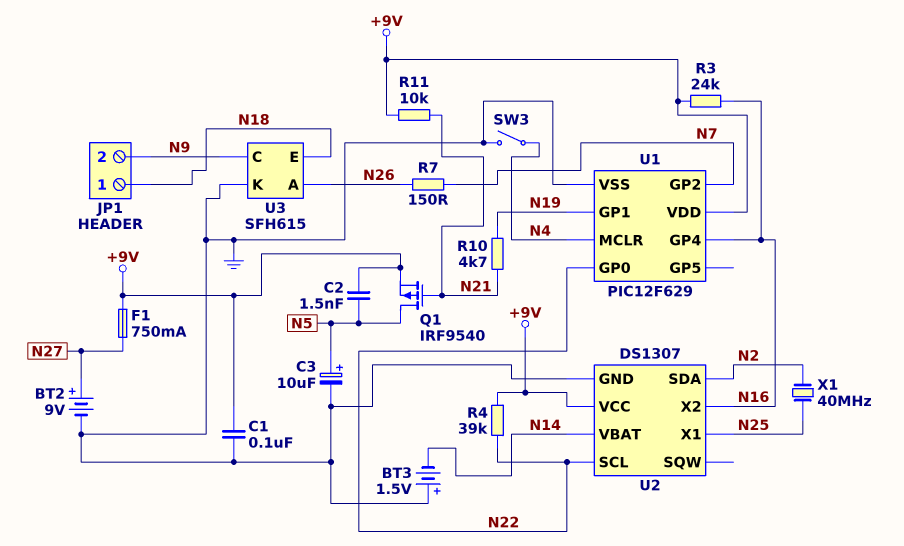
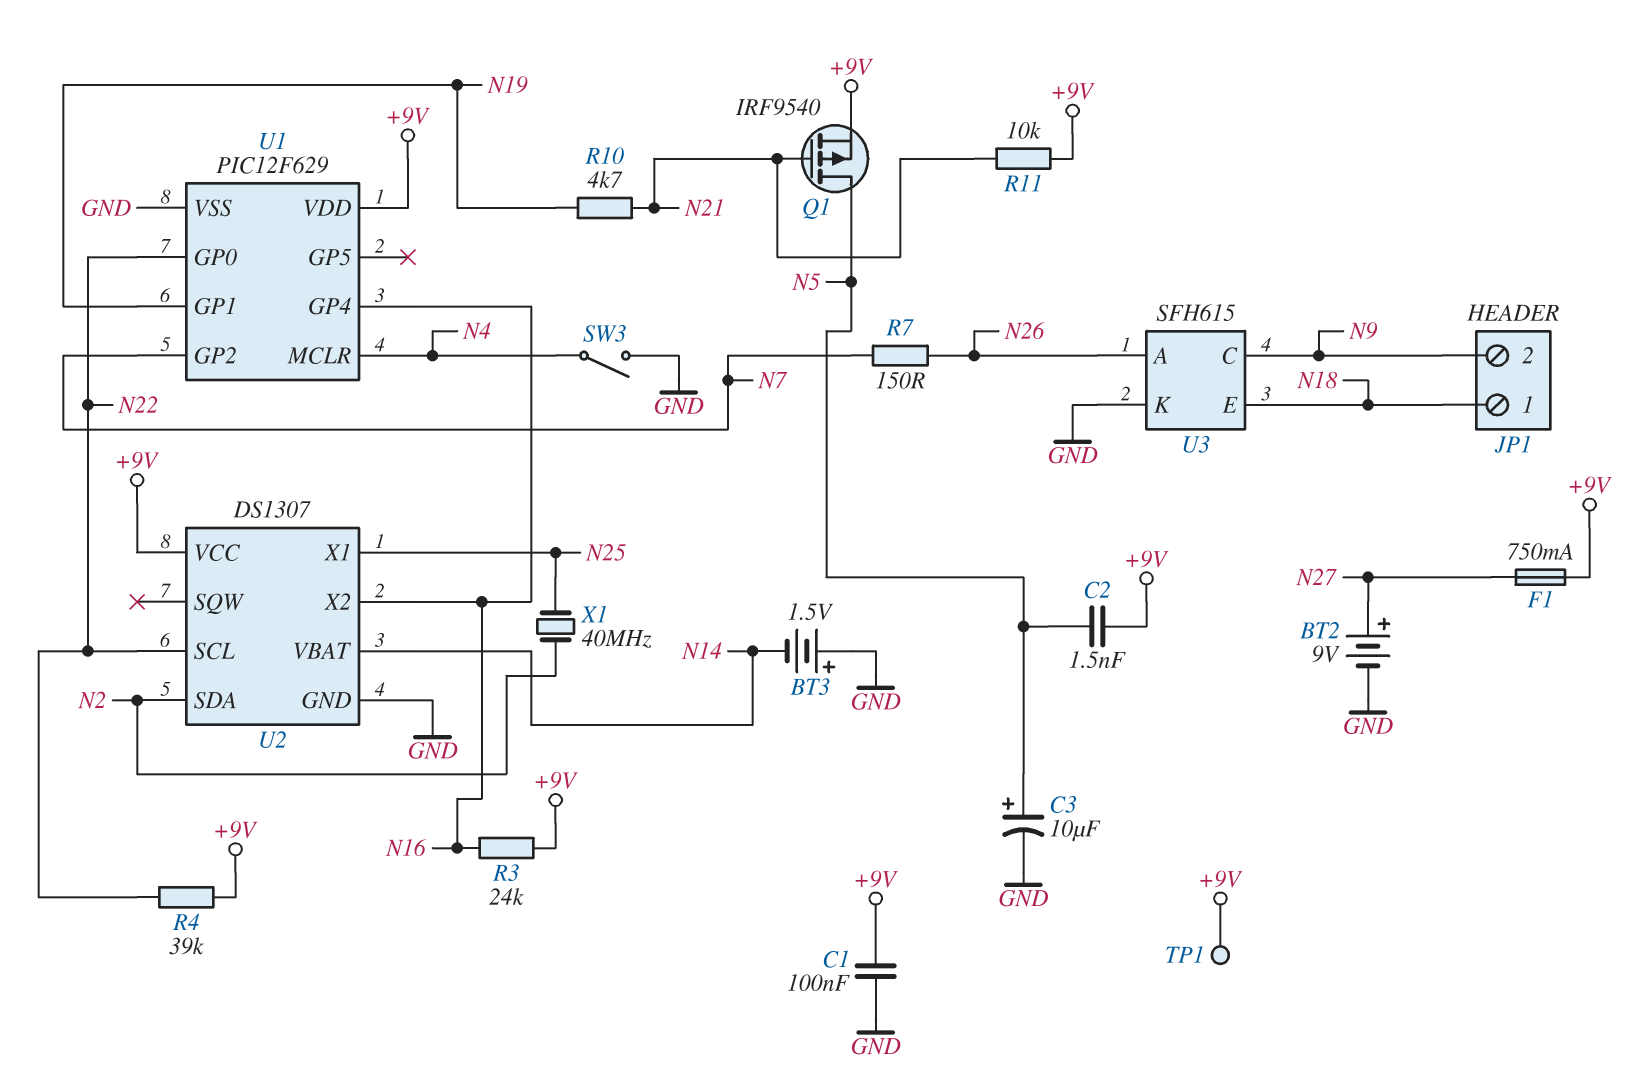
TP1: none -> test point (+9V)

